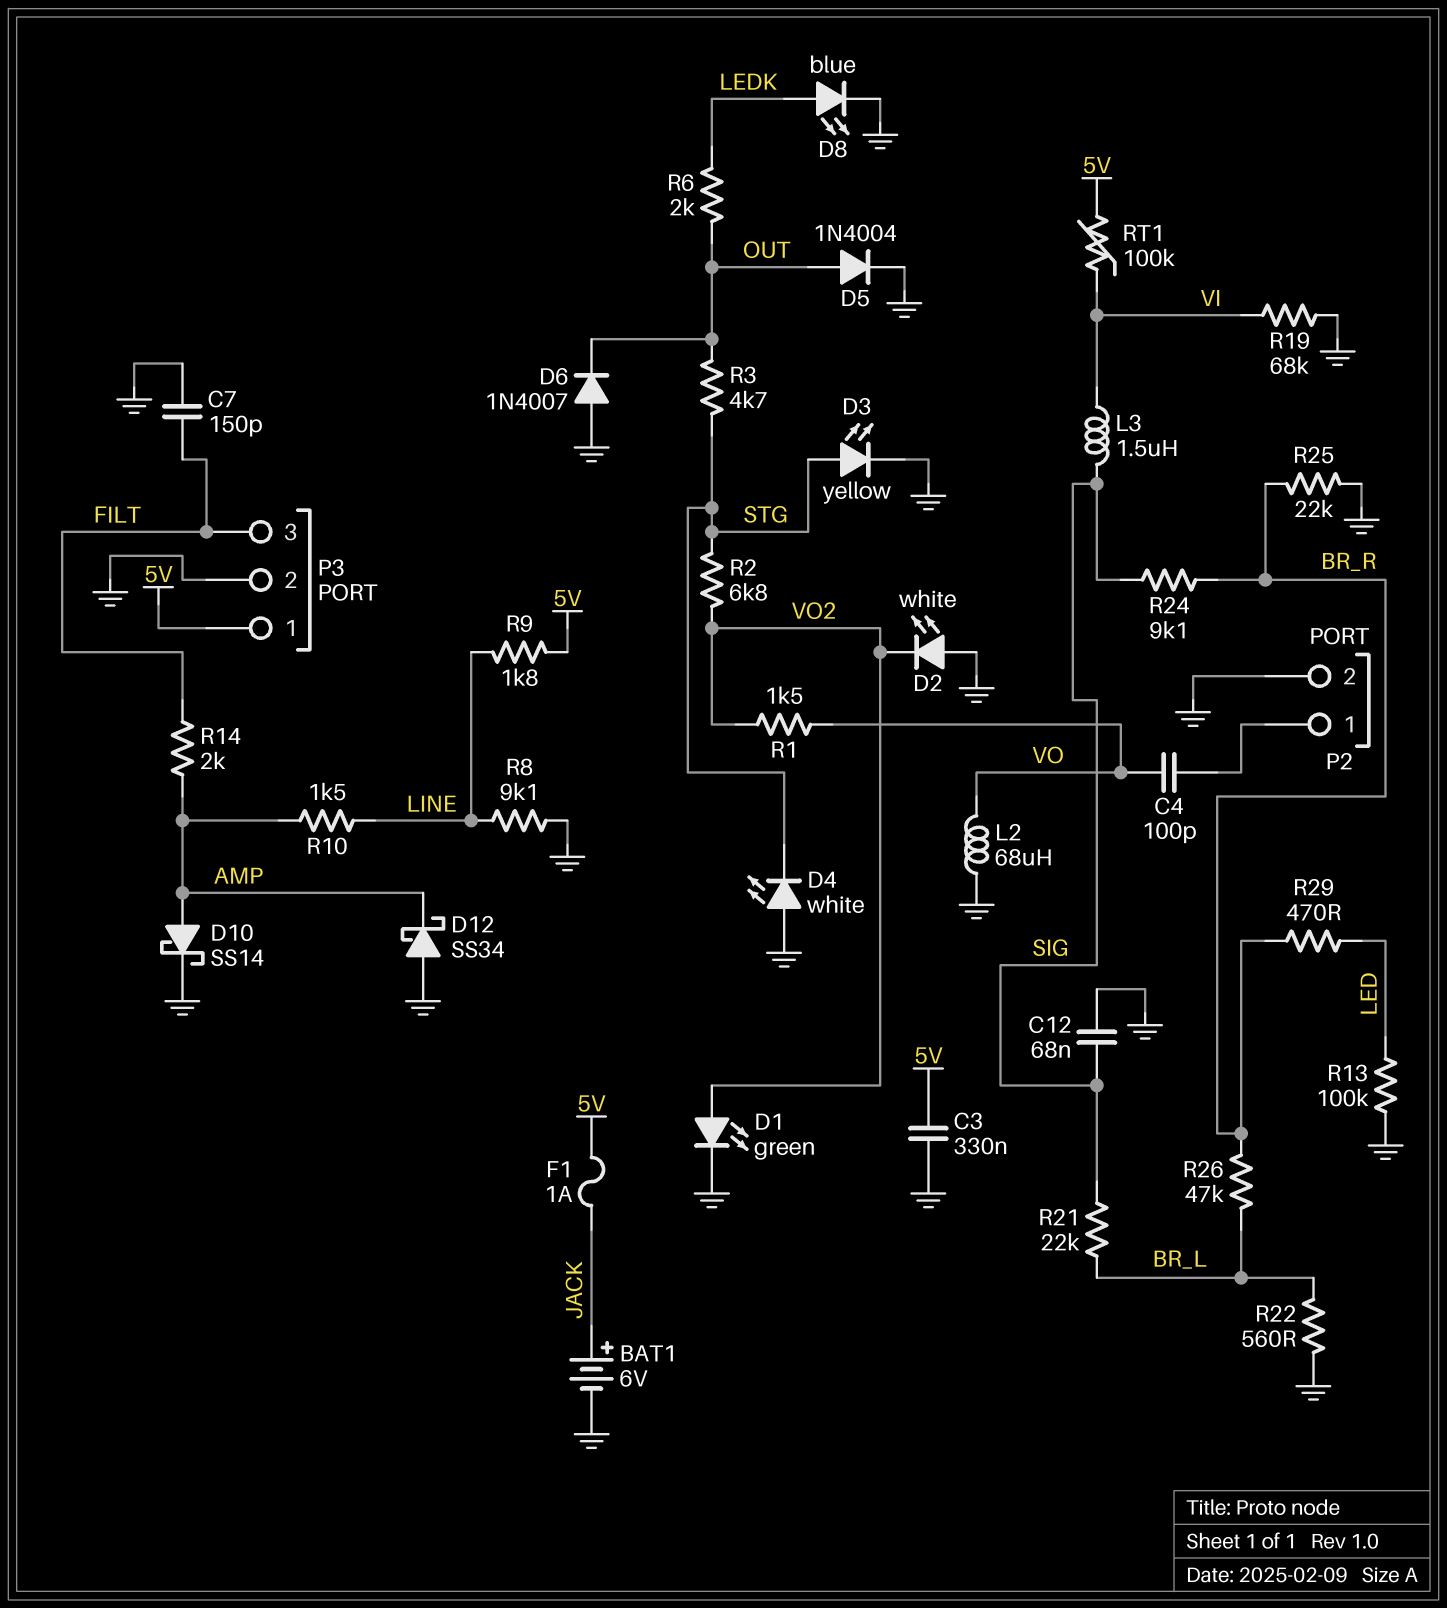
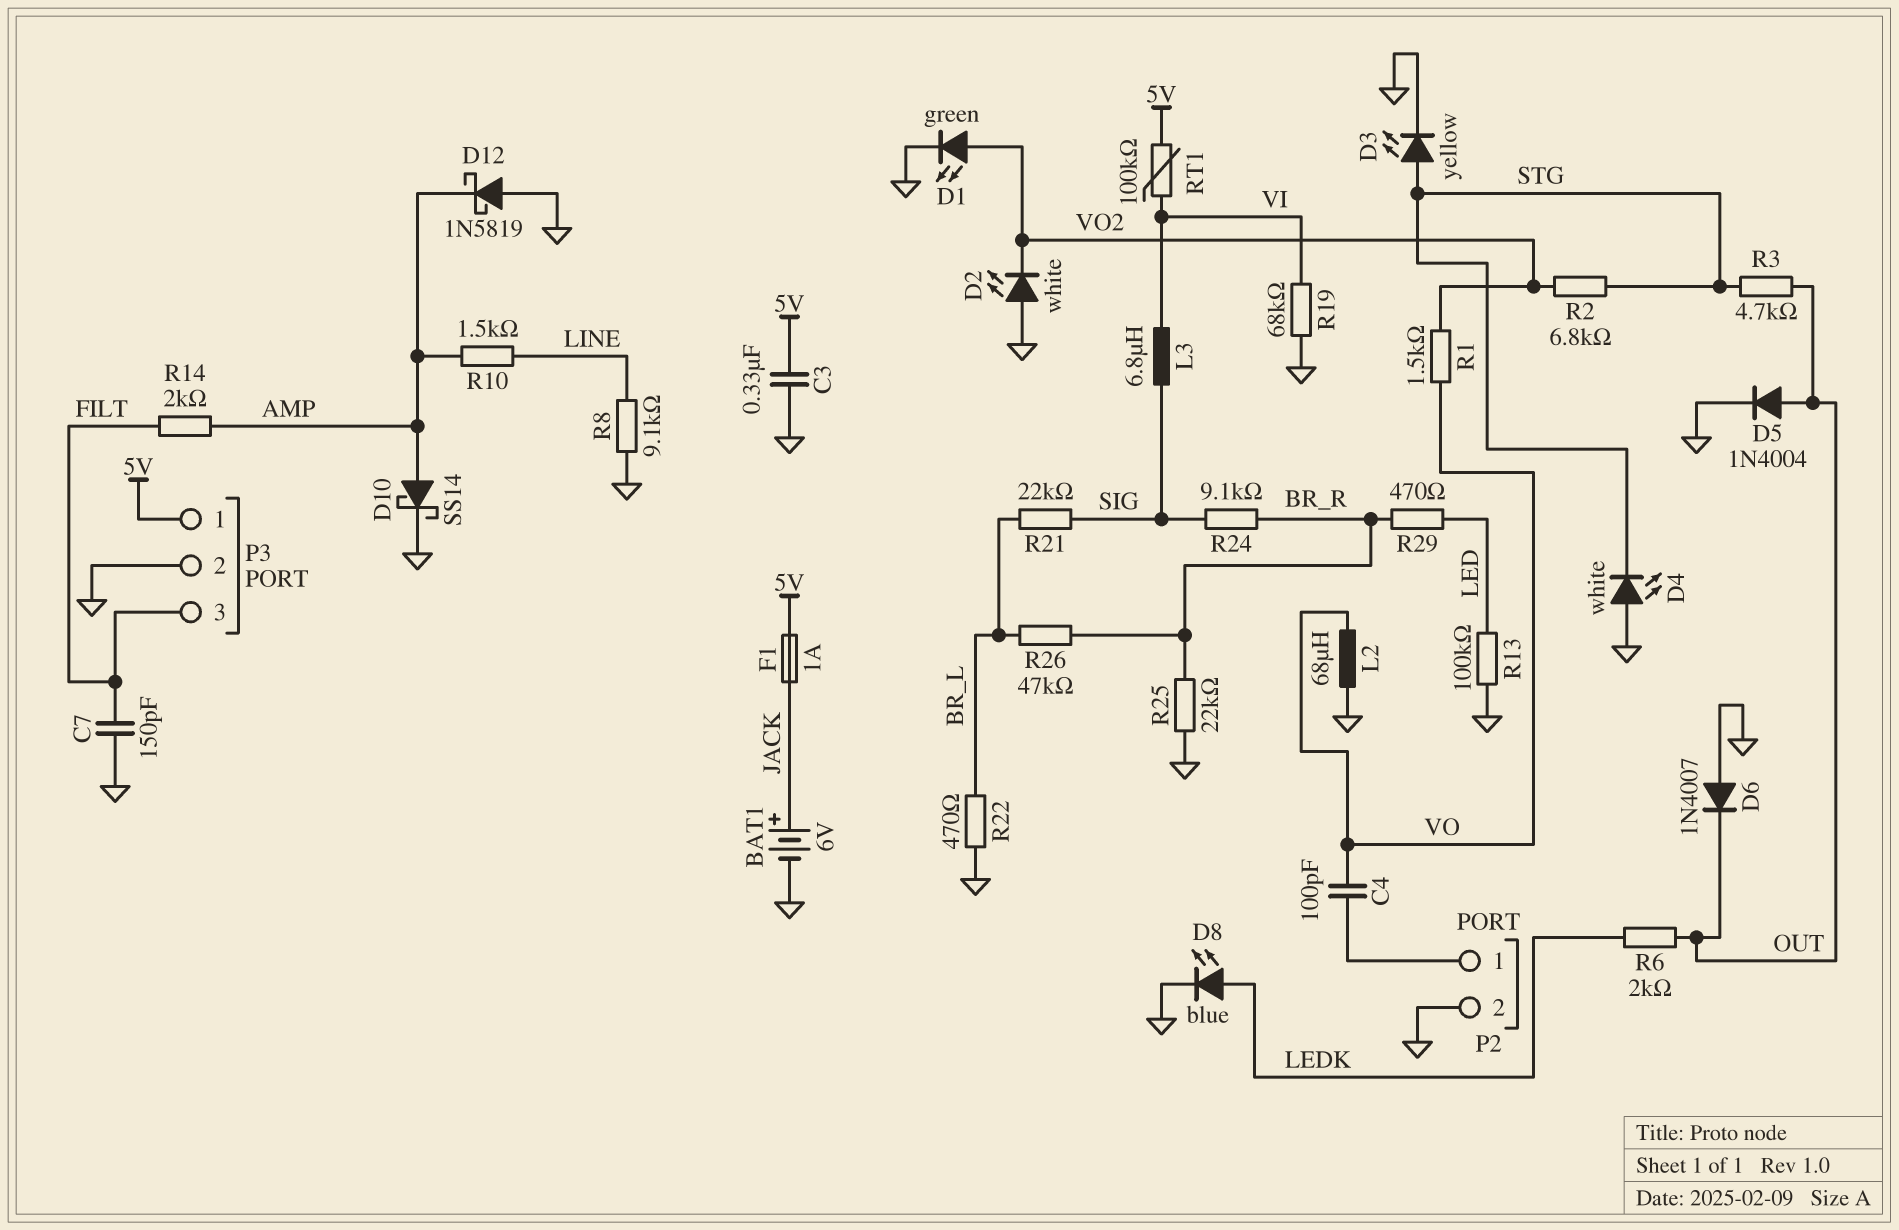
C12: 68nF (GND, SIG) -> none
D12: schottky SS34 (A GND, K AMP) -> schottky 1N5819 (A GND, K AMP)
L3: 1.5uH (SIG, VI) -> 6.8uH (SIG, VI)
R9: 1.8k (5V, LINE) -> none
R22: 560 (BR_L, GND) -> 470 (BR_L, GND)

